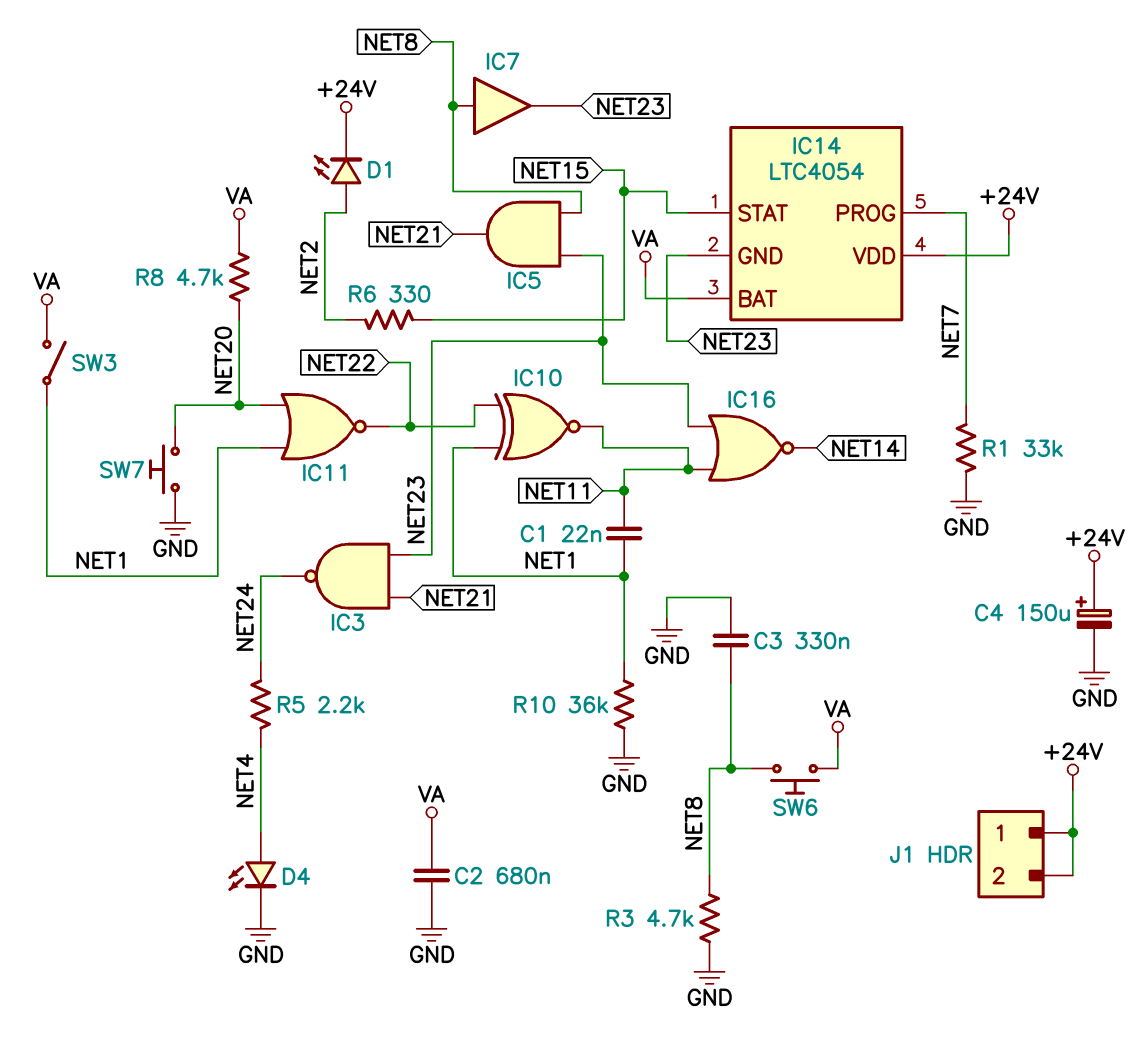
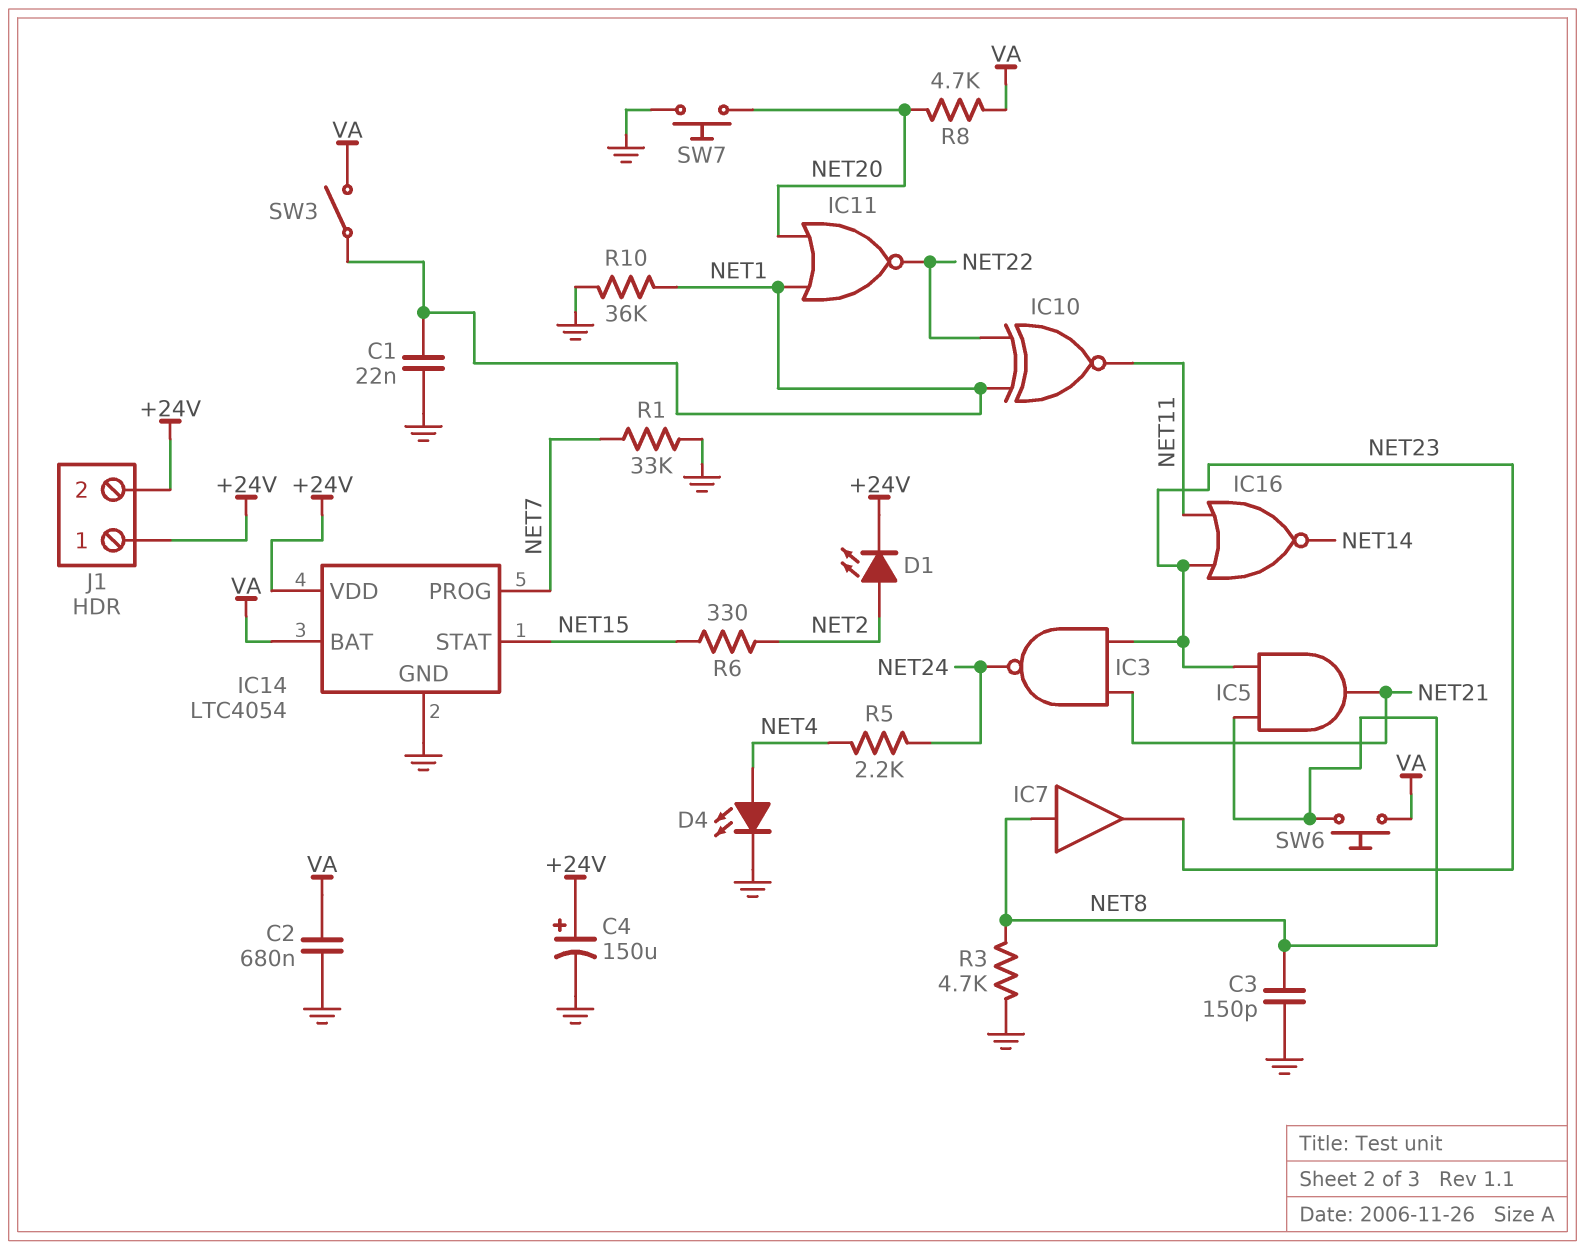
C1: 22nF (NET1, NET11) -> 22nF (GND, NET1)
C3: 330nF (GND, NET8) -> 150pF (GND, NET8)
IC14 pin GND: NET23 -> GND

